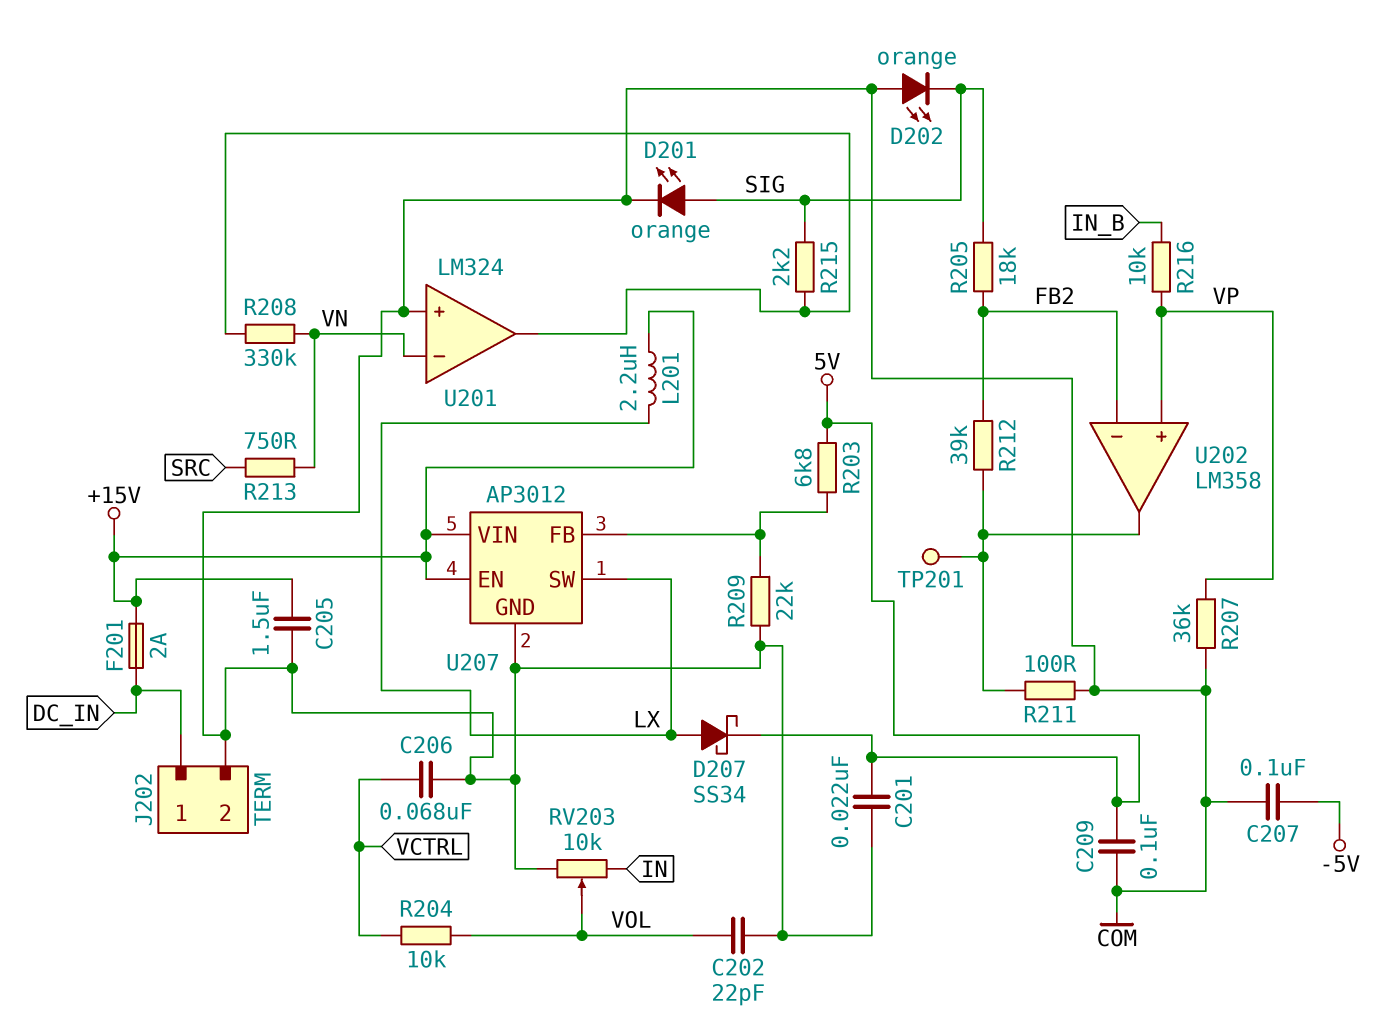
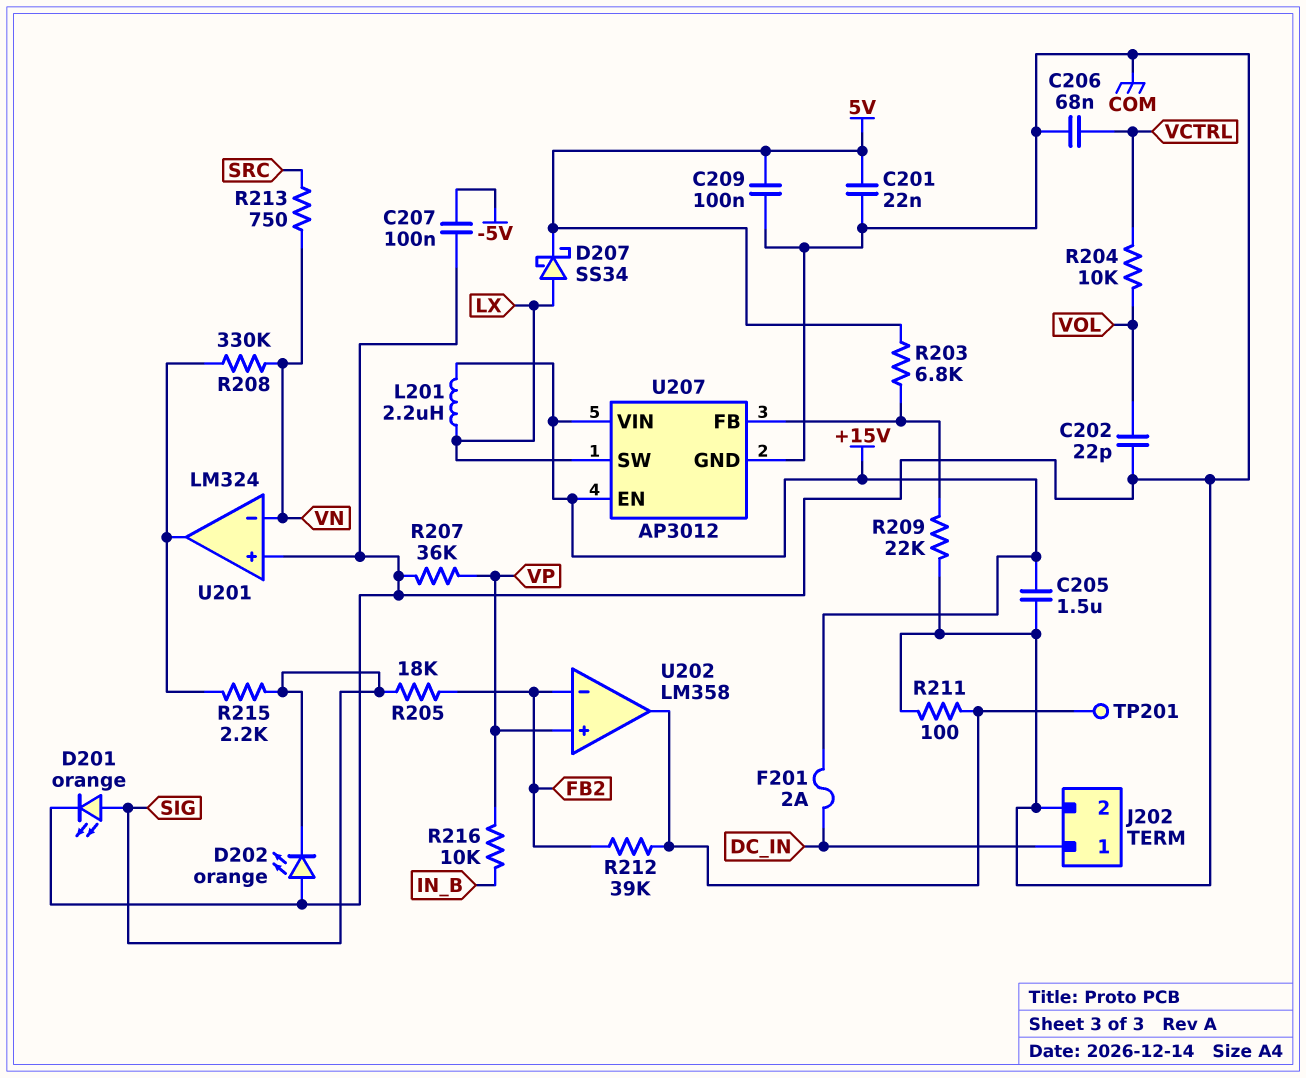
RV203: 10k (COM, IN, wiper VOL) -> none

